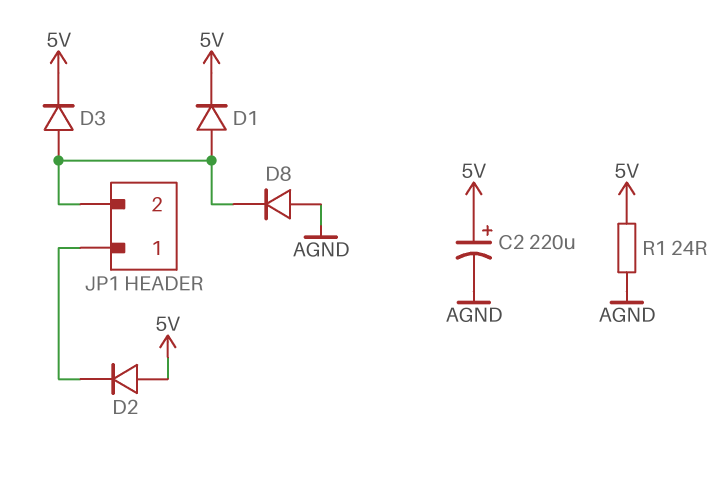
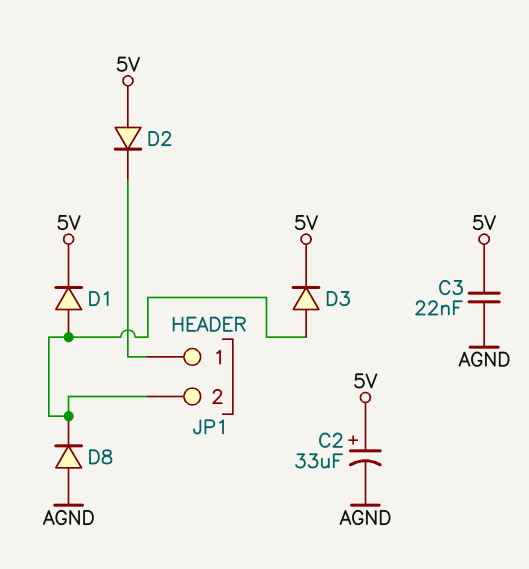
C2: 220uF (plus 5V, minus AGND) -> 33uF (plus 5V, minus AGND)
C3: none -> 22nF (5V, AGND)
R1: 24 (5V, AGND) -> none

